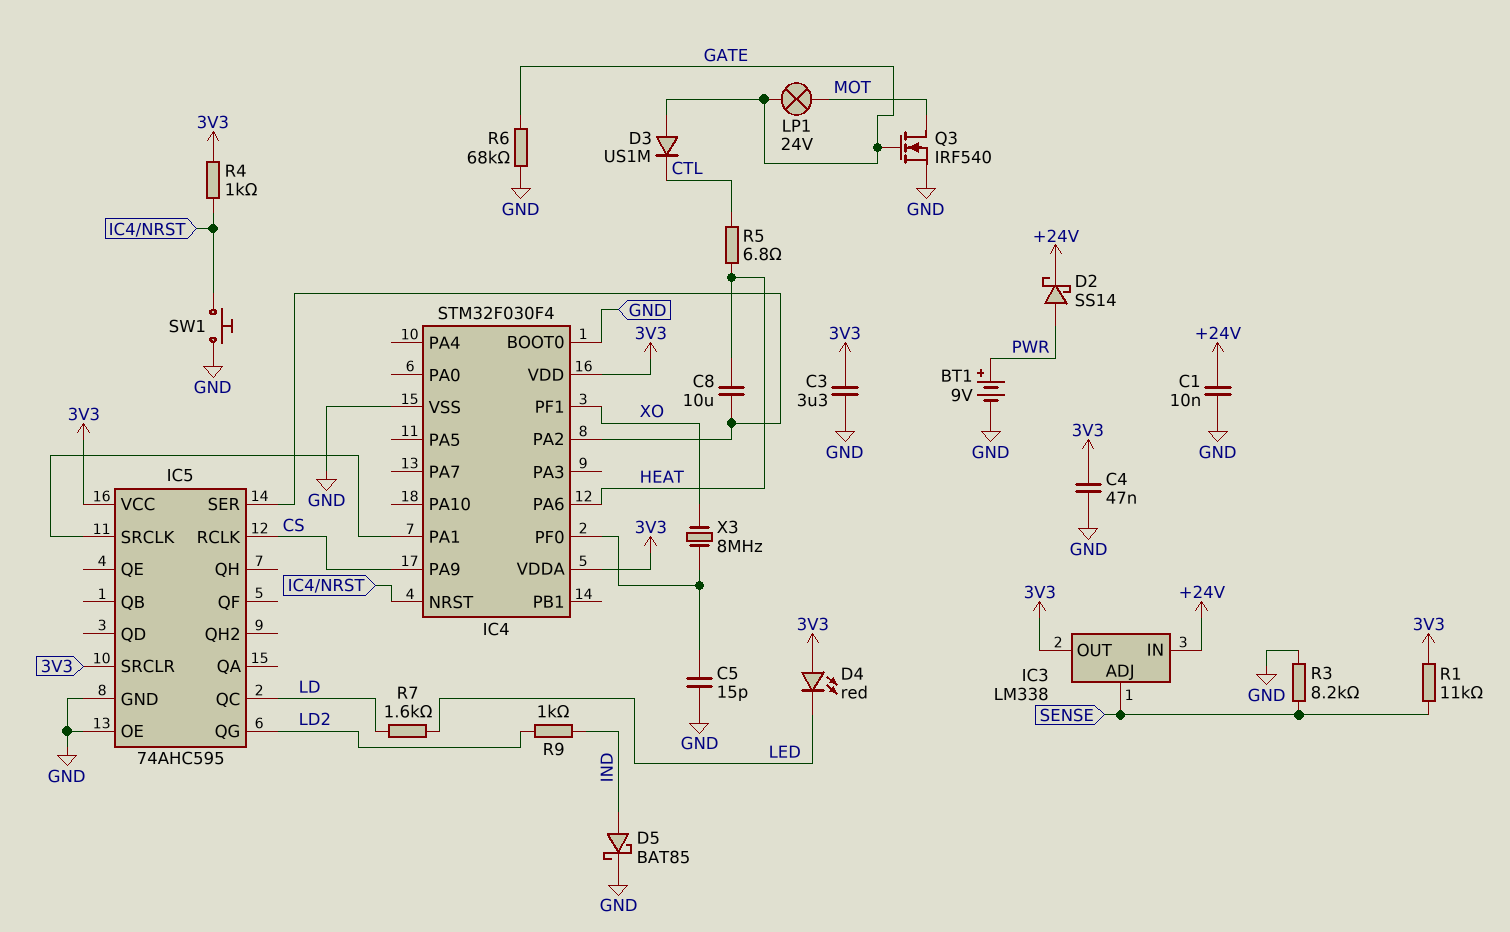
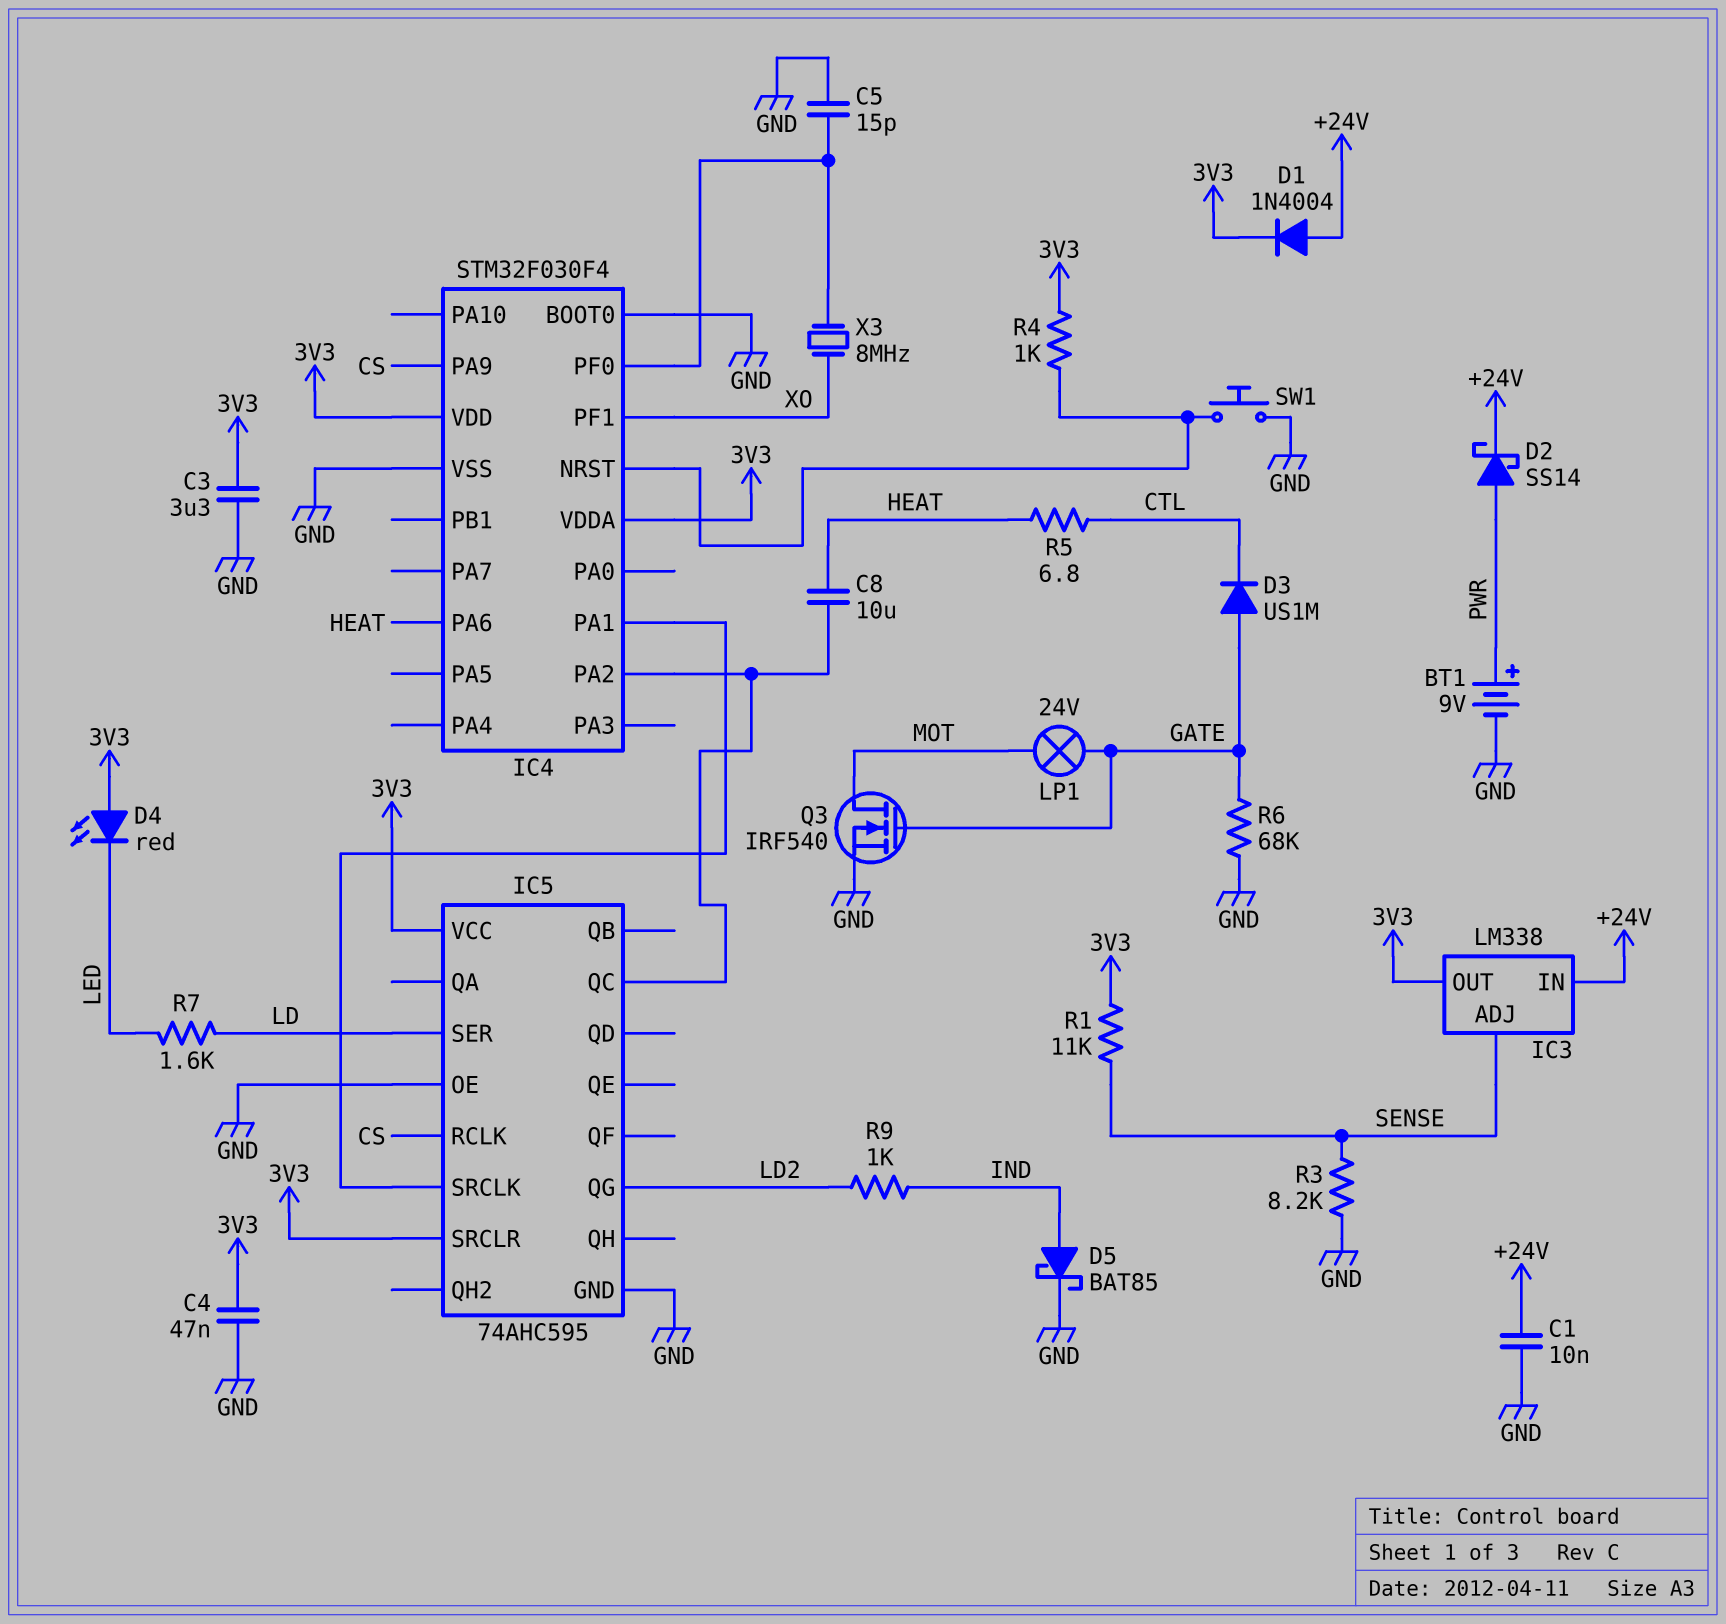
D1: none -> diode 1N4004 (A +24V, K 3V3)
IC5 pin QC: LD -> IC4/PA2
IC5 pin SER: IC4/PA2 -> LD

